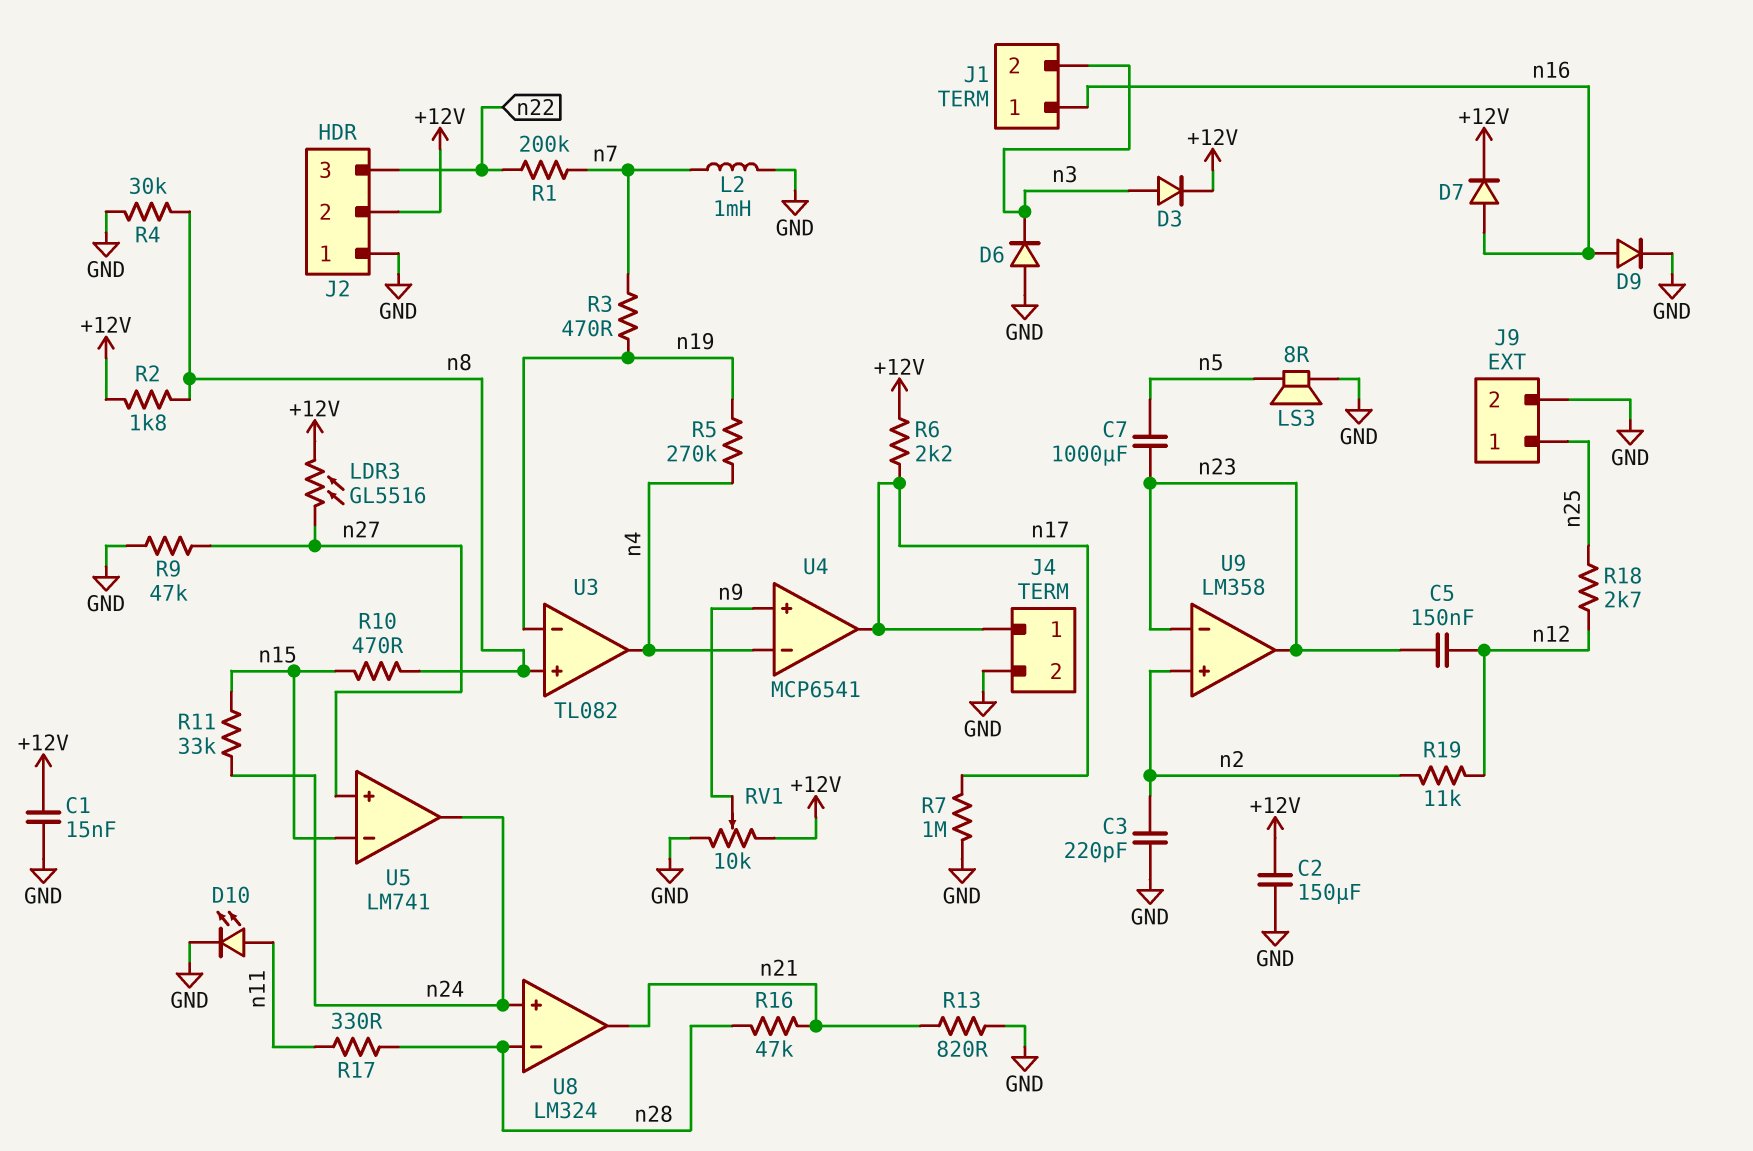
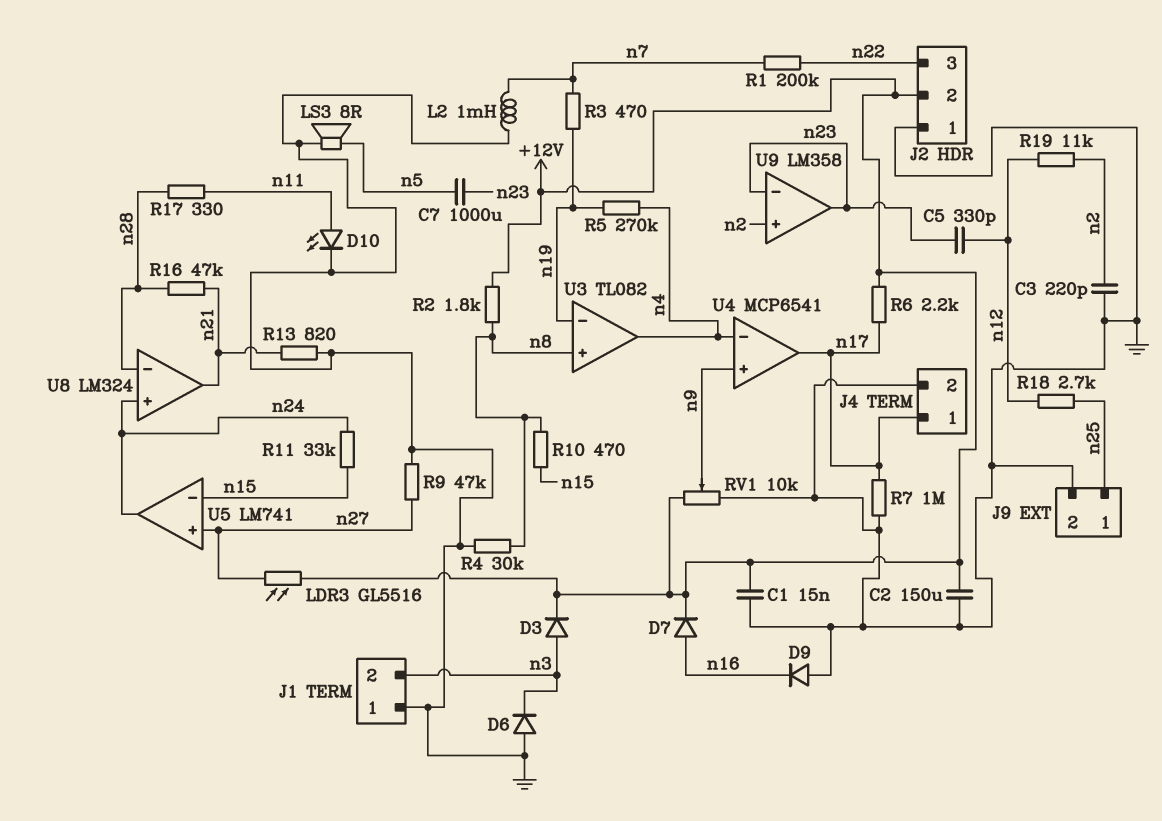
C5: 150nF (n12, n23) -> 330pF (n12, n23)
D9: diode (A n16, K GND) -> diode (A GND, K n16)
J1 pin 1: n16 -> GND

